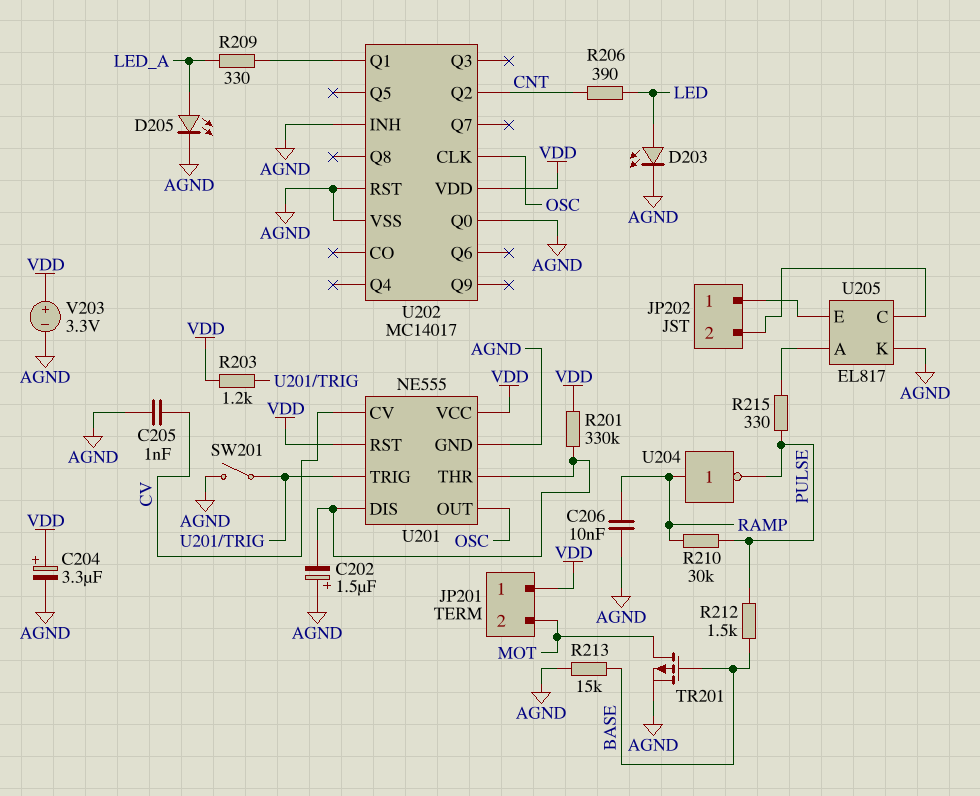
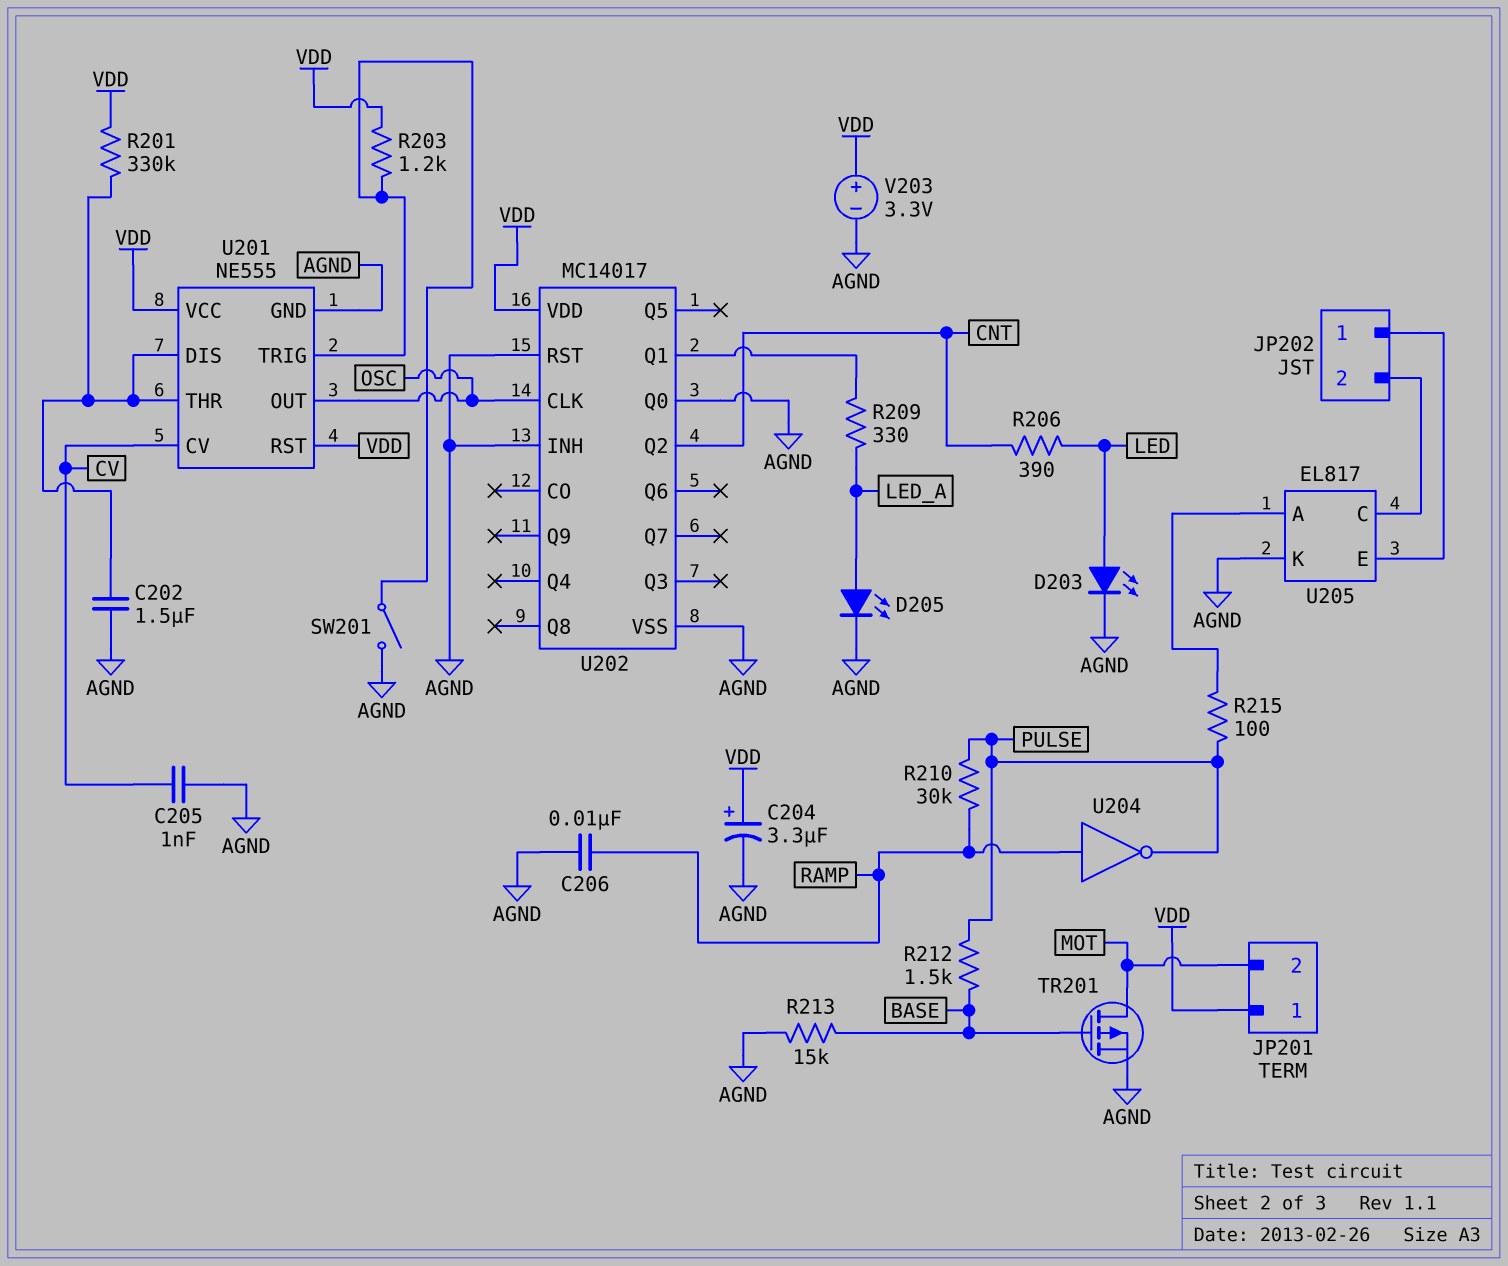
C202: 1.5uF (plus AGND, minus U201/DIS) -> 1.5uF (AGND, U201/DIS)
R215: 330 (PULSE, U205/A) -> 100 (PULSE, U205/A)

